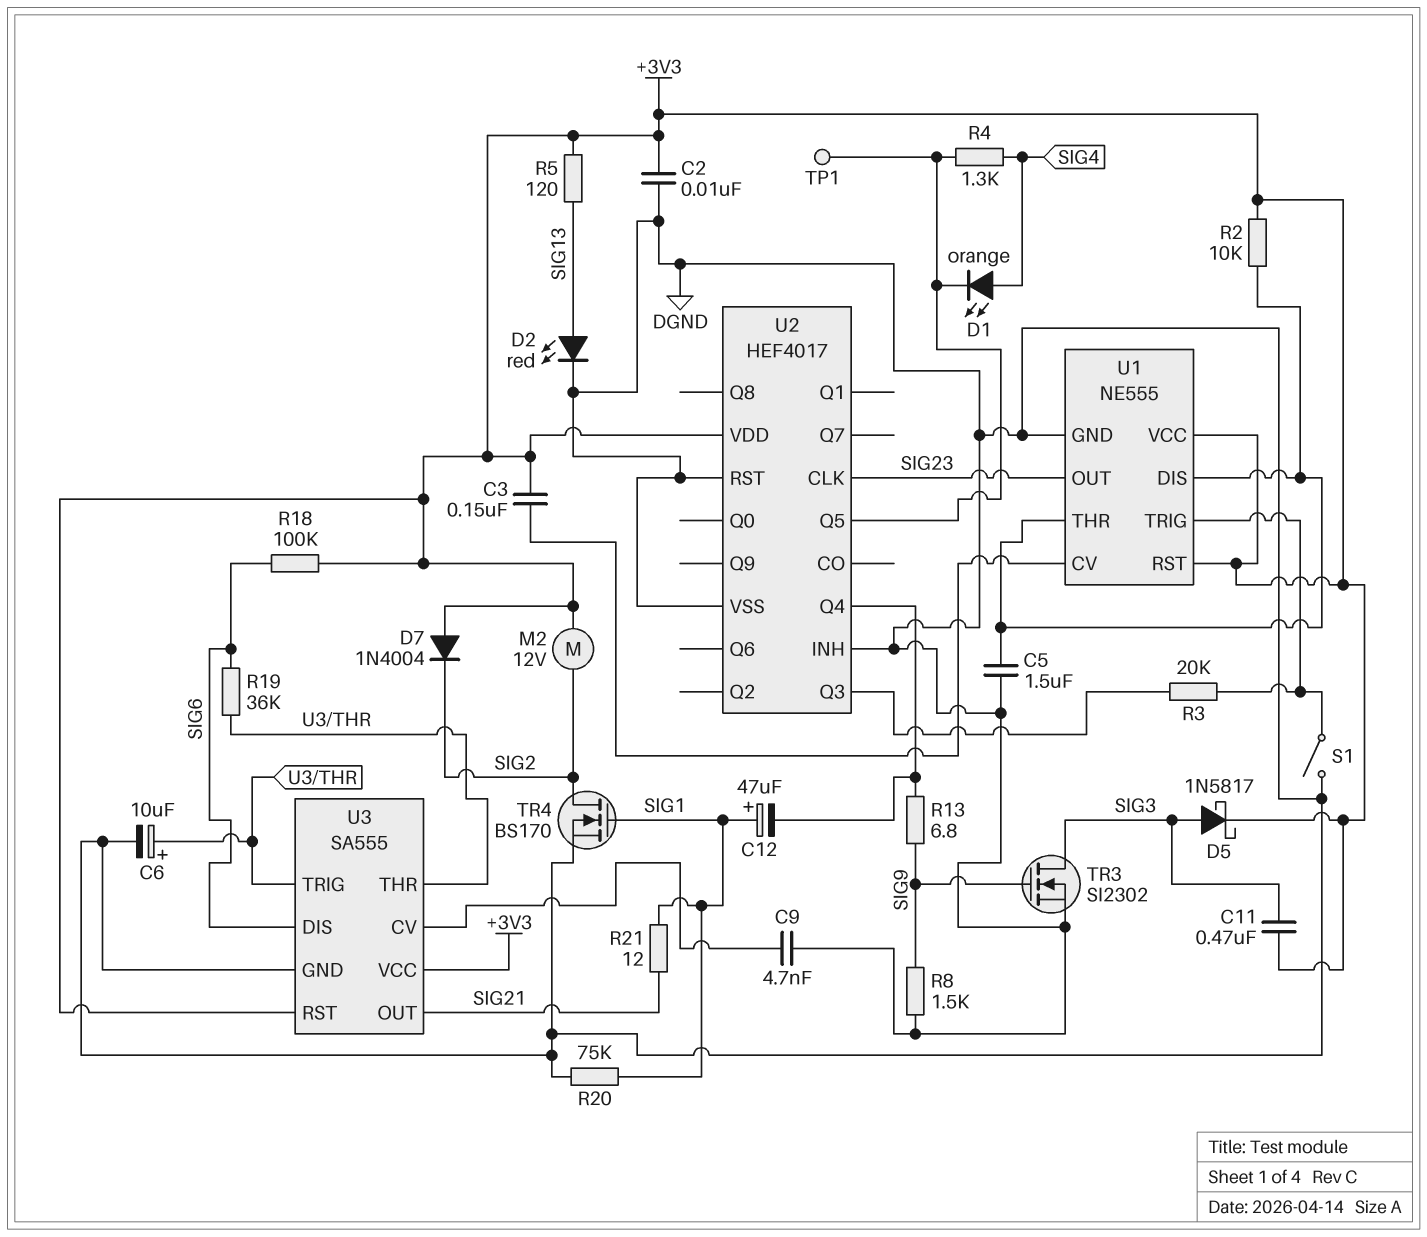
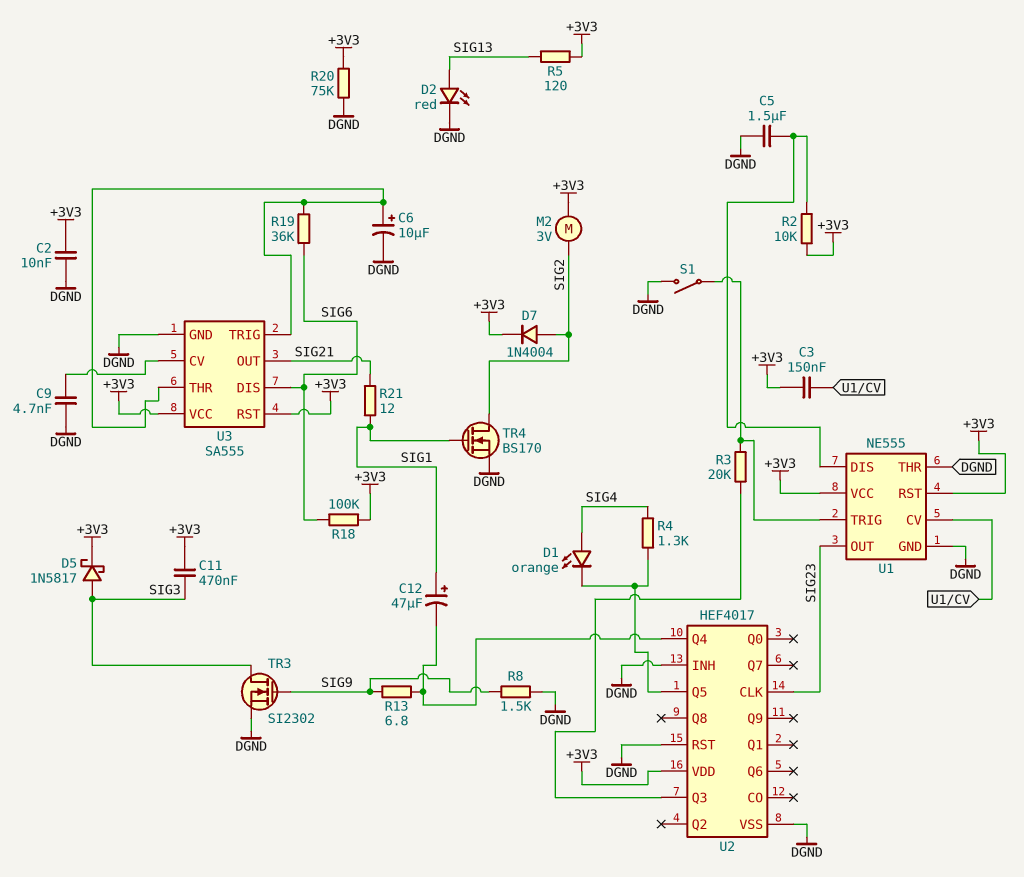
D7: diode 1N4004 (A +3V3, K SIG2) -> diode 1N4004 (A SIG2, K +3V3)
M2: motor 12V (+3V3, SIG2) -> motor 3V (+3V3, SIG2)
R20: 75k (DGND, SIG1) -> 75k (+3V3, DGND)
TP1: test point (U2/Q5) -> none
U1 pin THR: U1/DIS -> DGND

